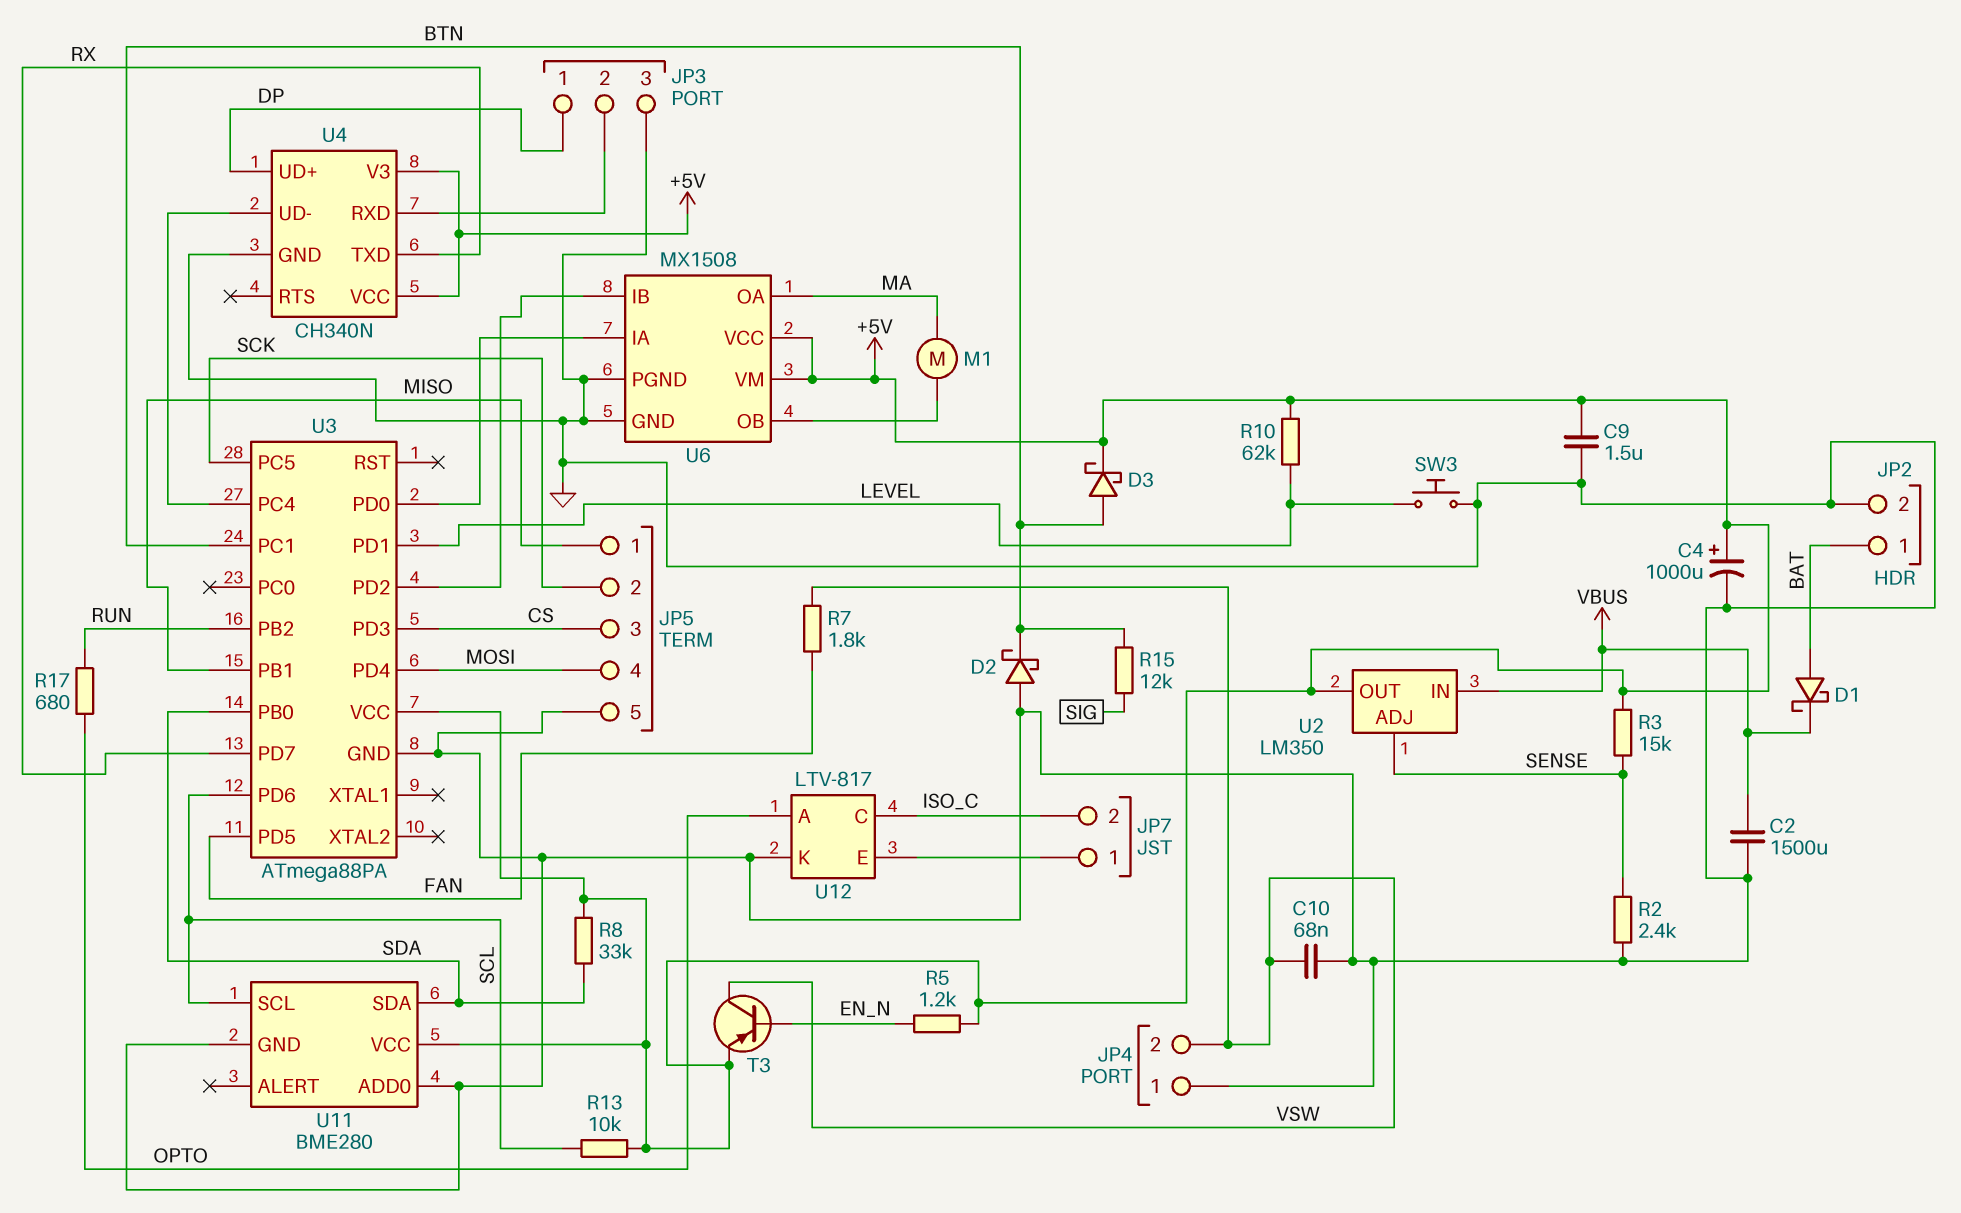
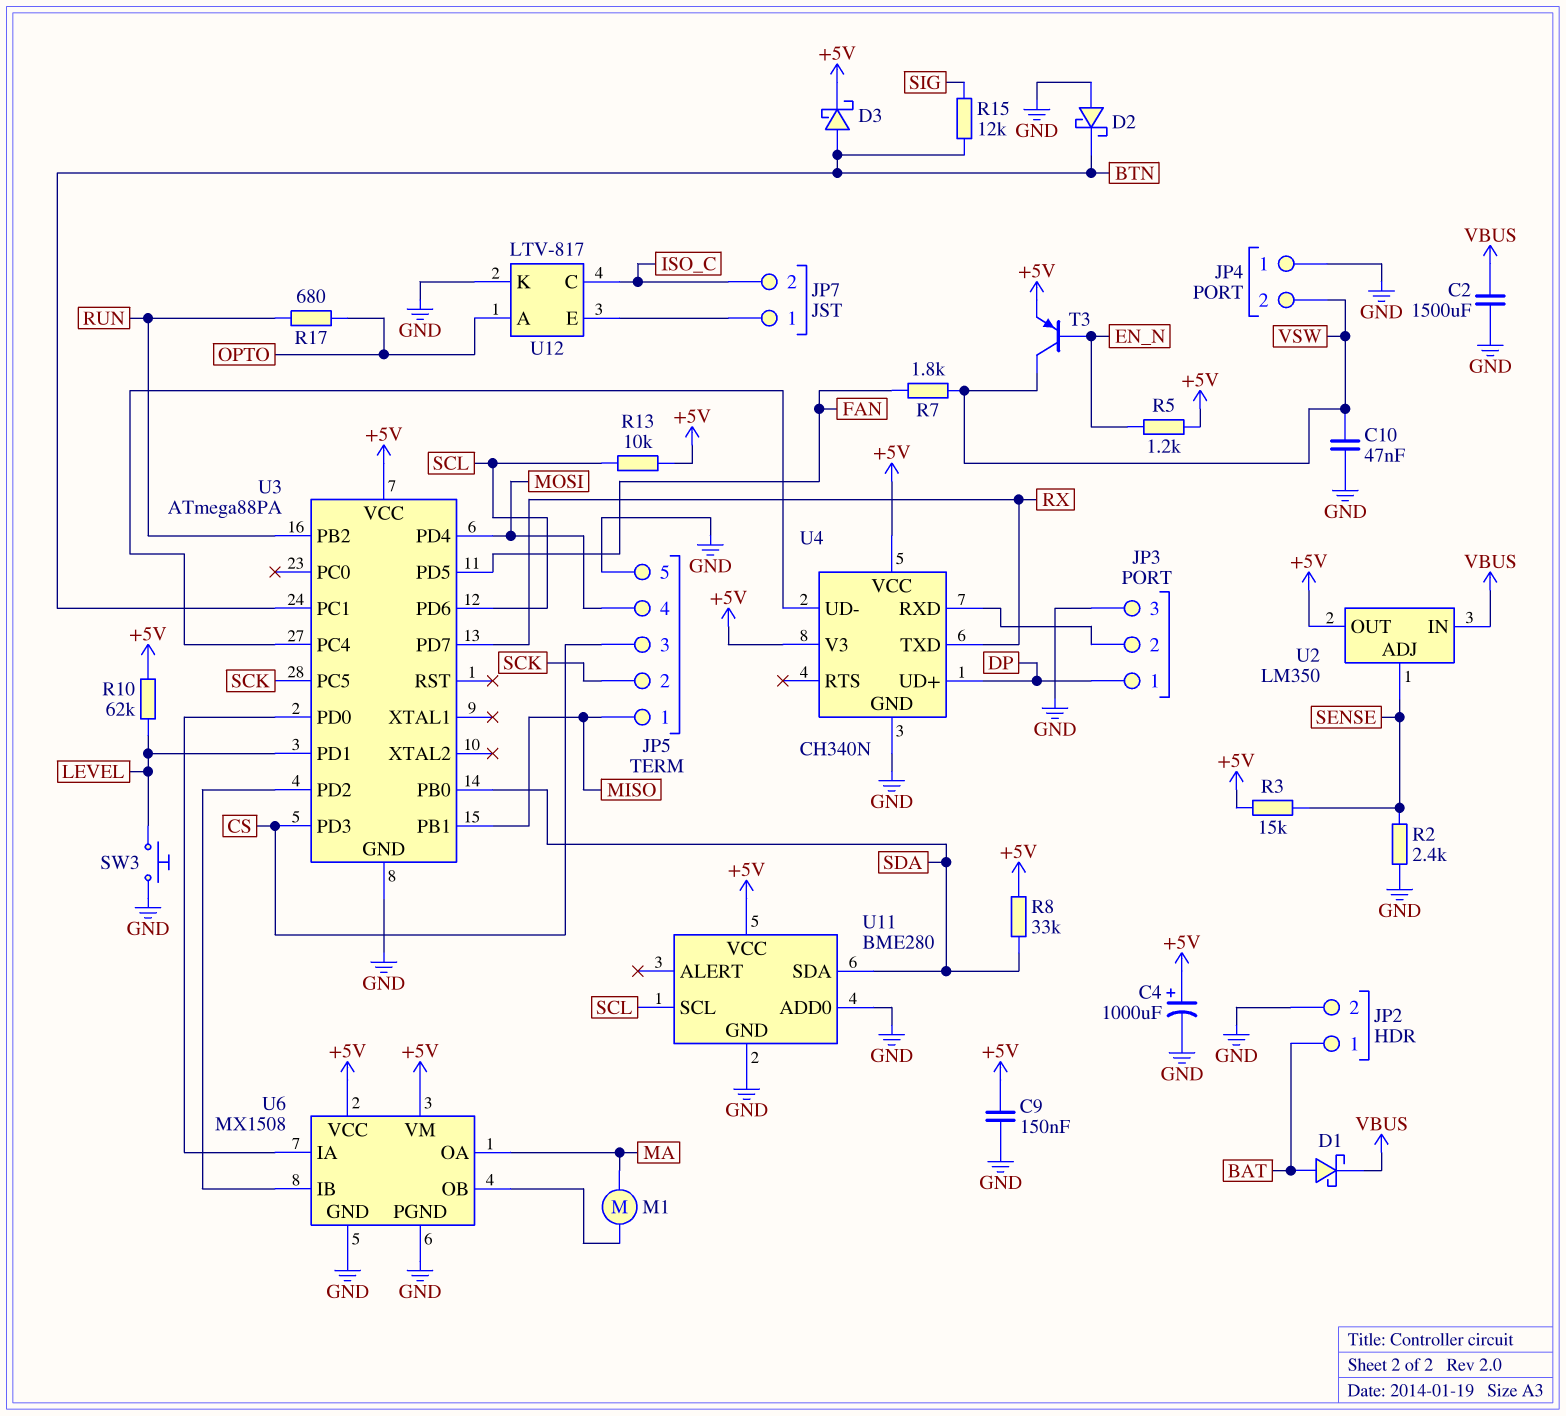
C9: 1.5uF (+5V, GND) -> 150nF (+5V, GND)
C10: 68nF (GND, VSW) -> 47nF (GND, VSW)

